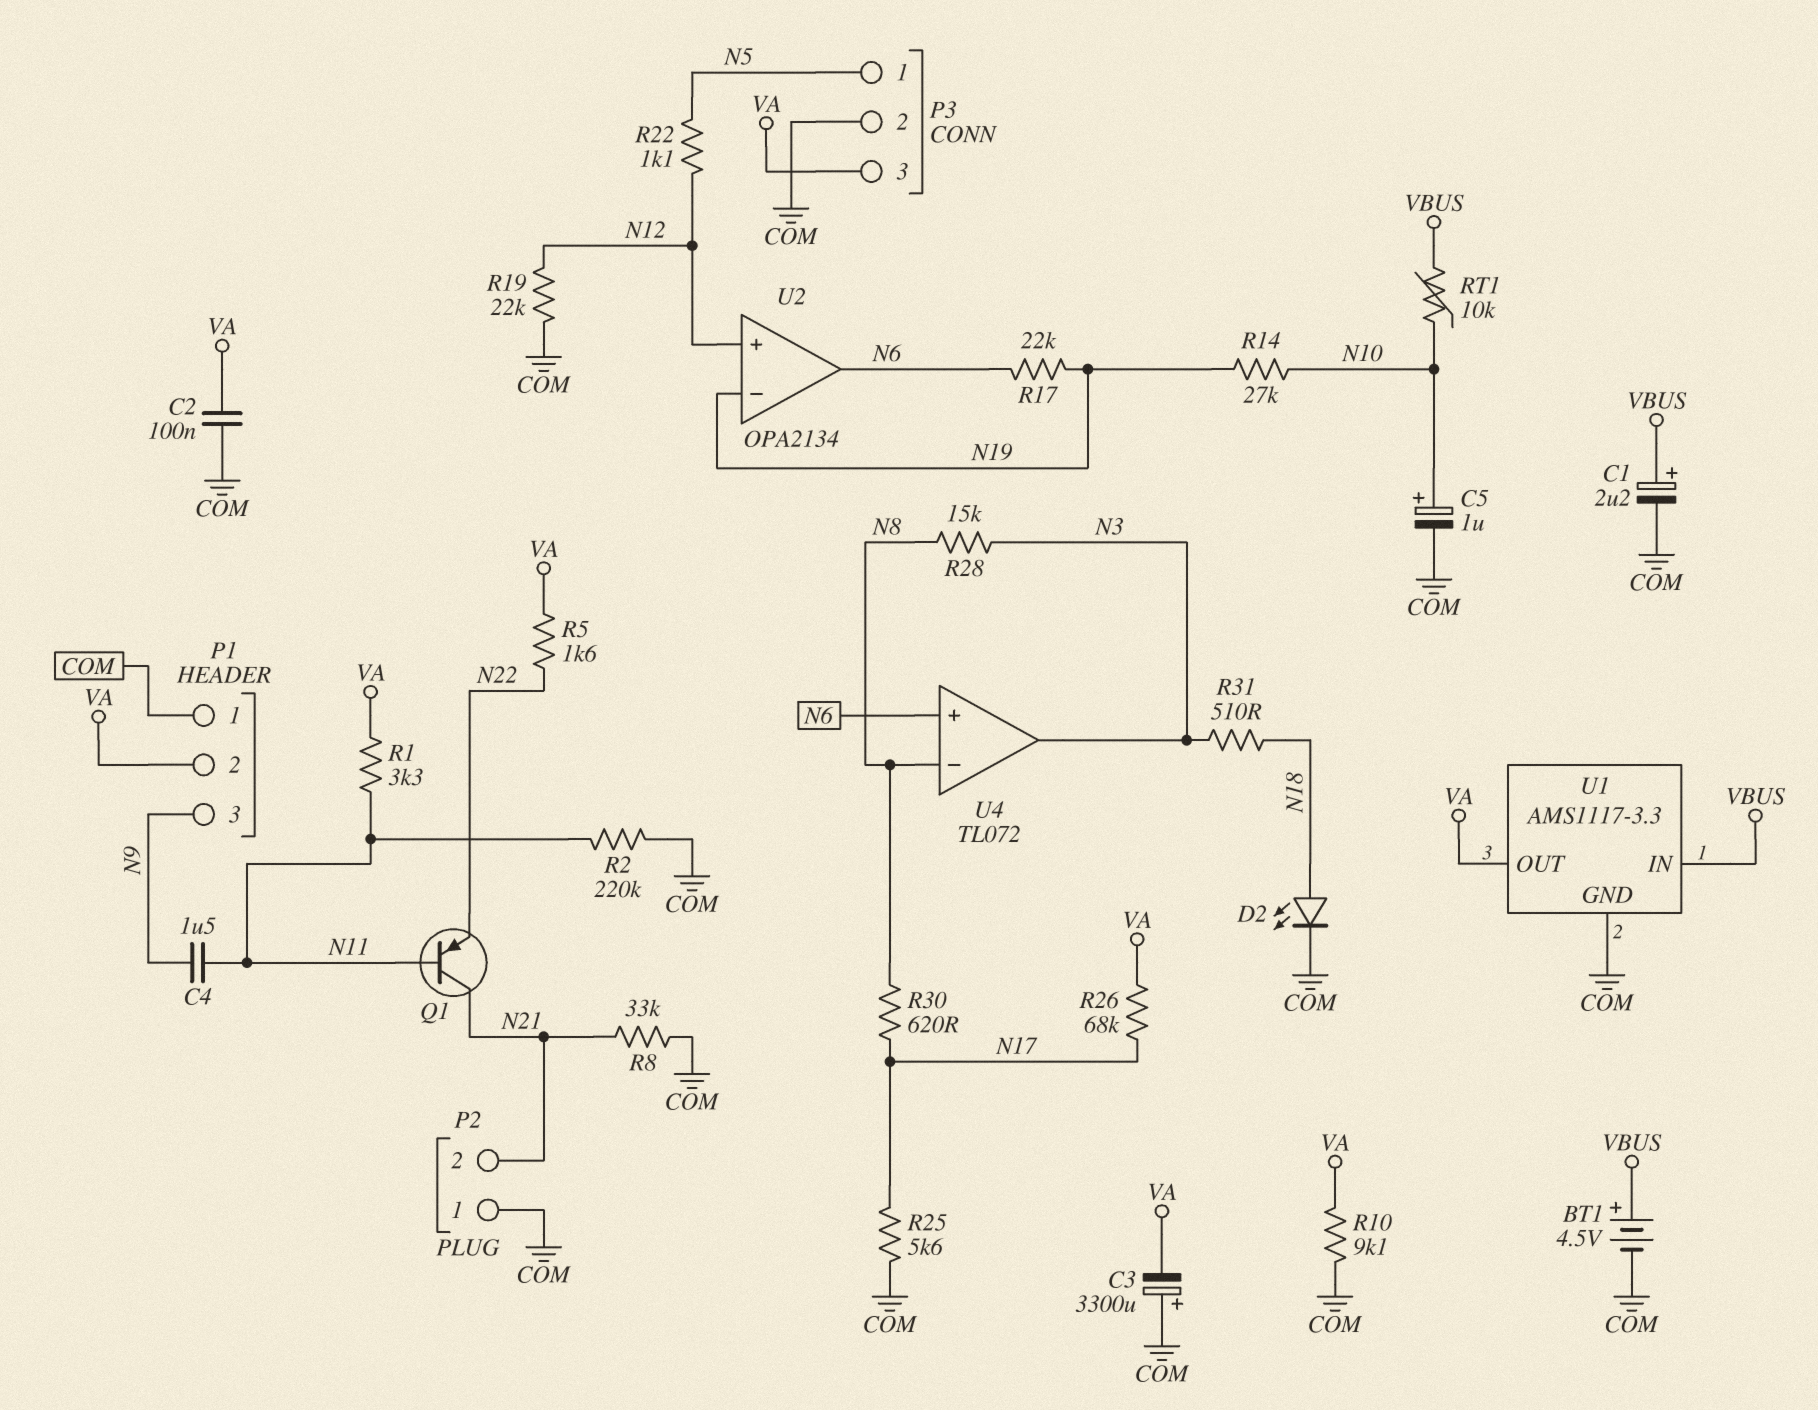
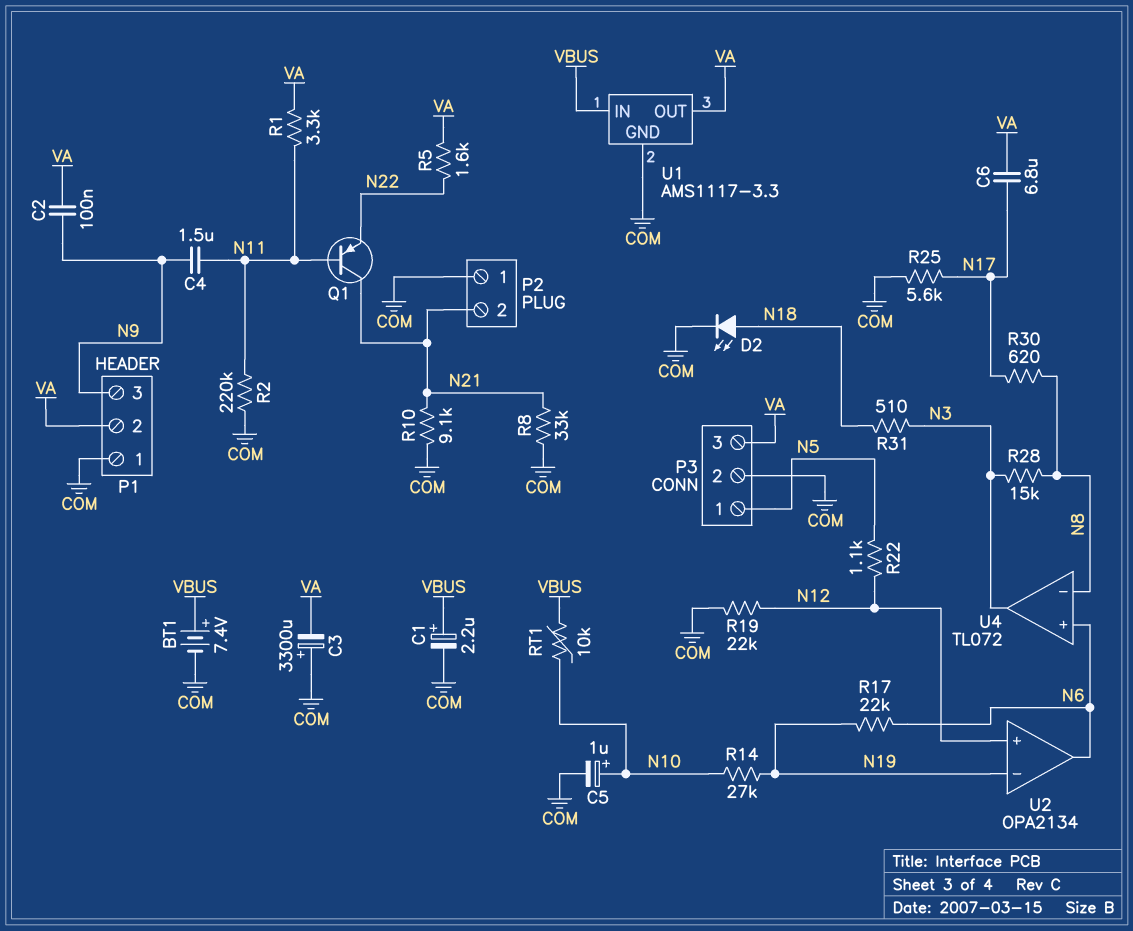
BT1: 4.5V (plus VBUS, minus COM) -> 7.4V (plus VBUS, minus COM)
C2: 100nF (COM, VA) -> 100nF (N9, VA)
C6: none -> 6.8uF (N17, VA)
R10: 9.1k (COM, VA) -> 9.1k (COM, N21)
R26: 68k (N17, VA) -> none

